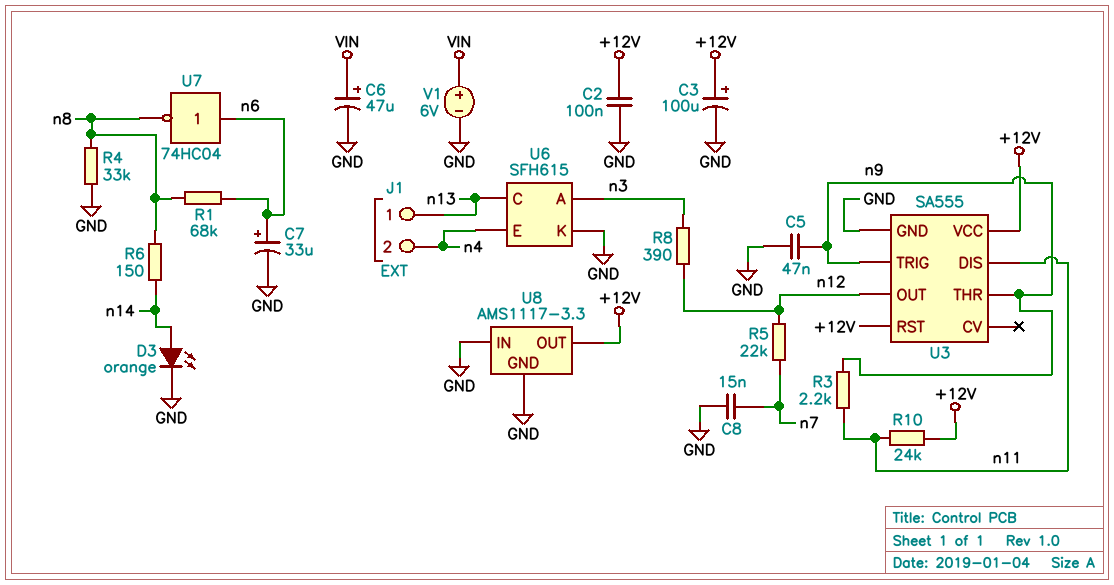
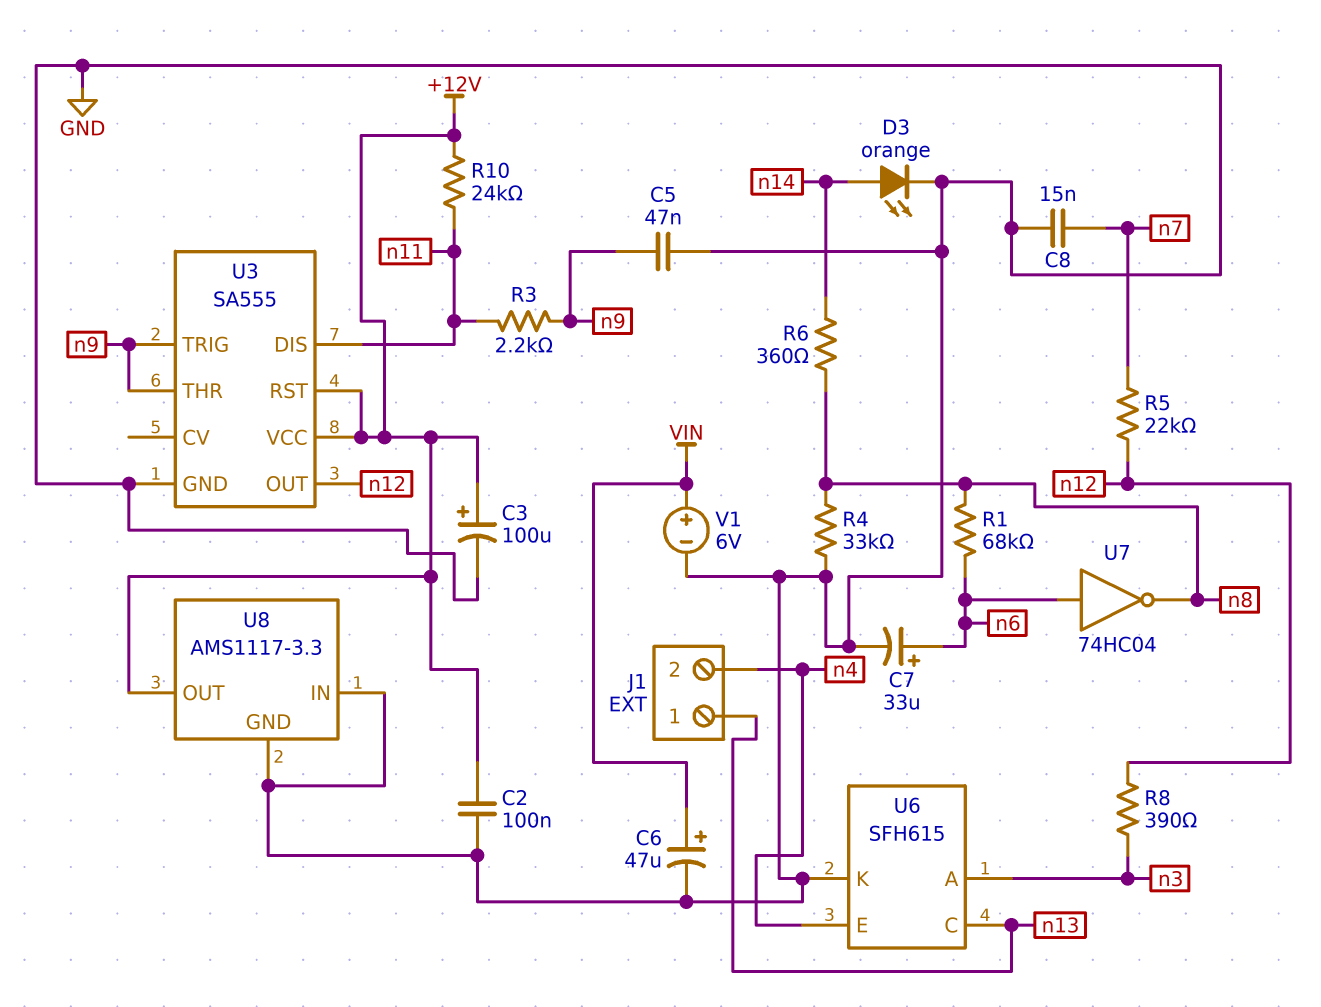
R6: 150 (n8, n14) -> 360 (n8, n14)

